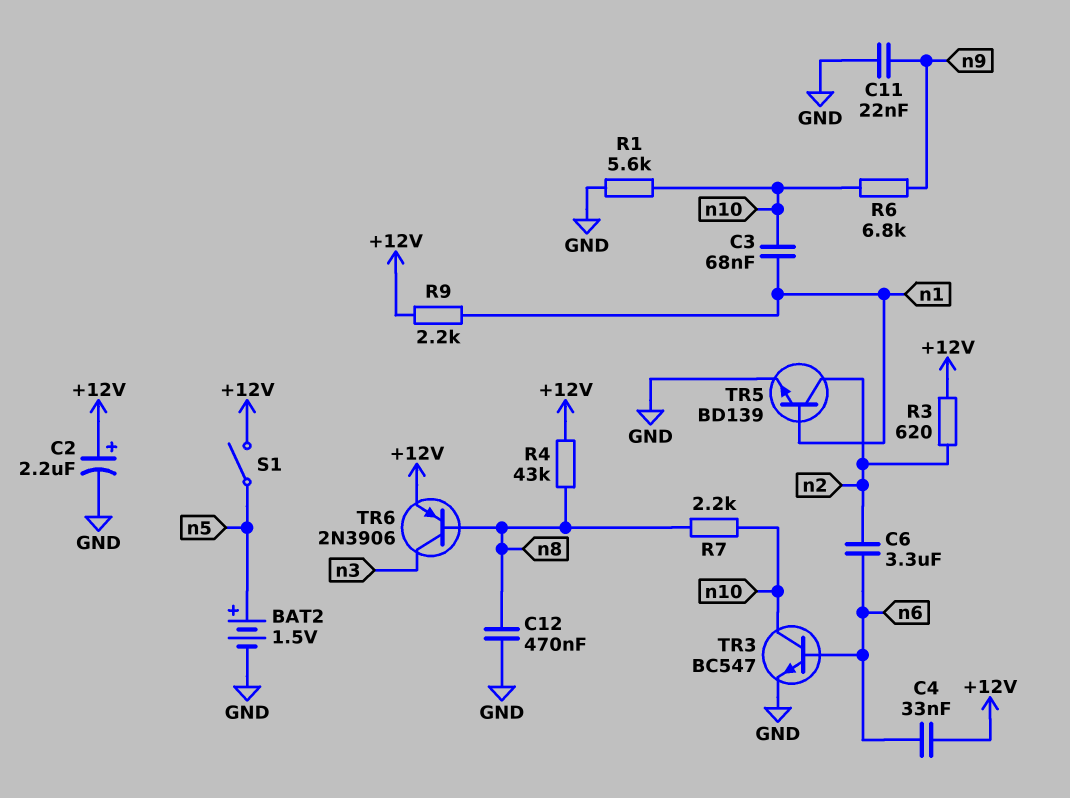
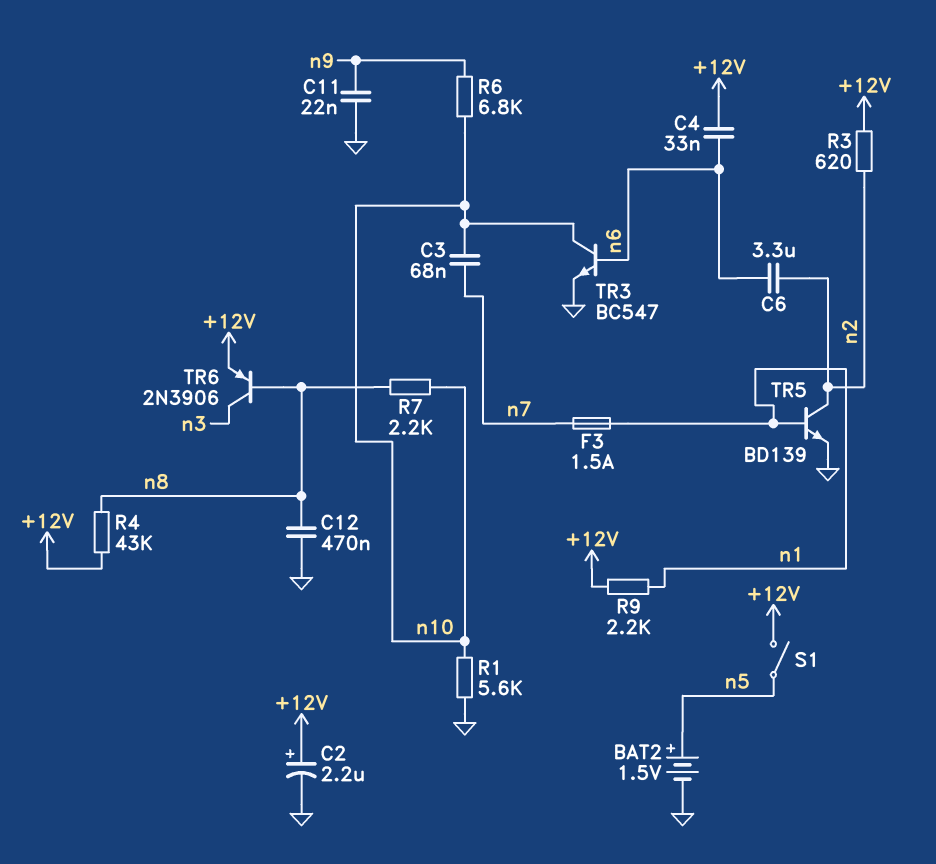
C3: 68nF (n1, n10) -> 68nF (n7, n10)
F3: none -> 1.5A (n1, n7)

